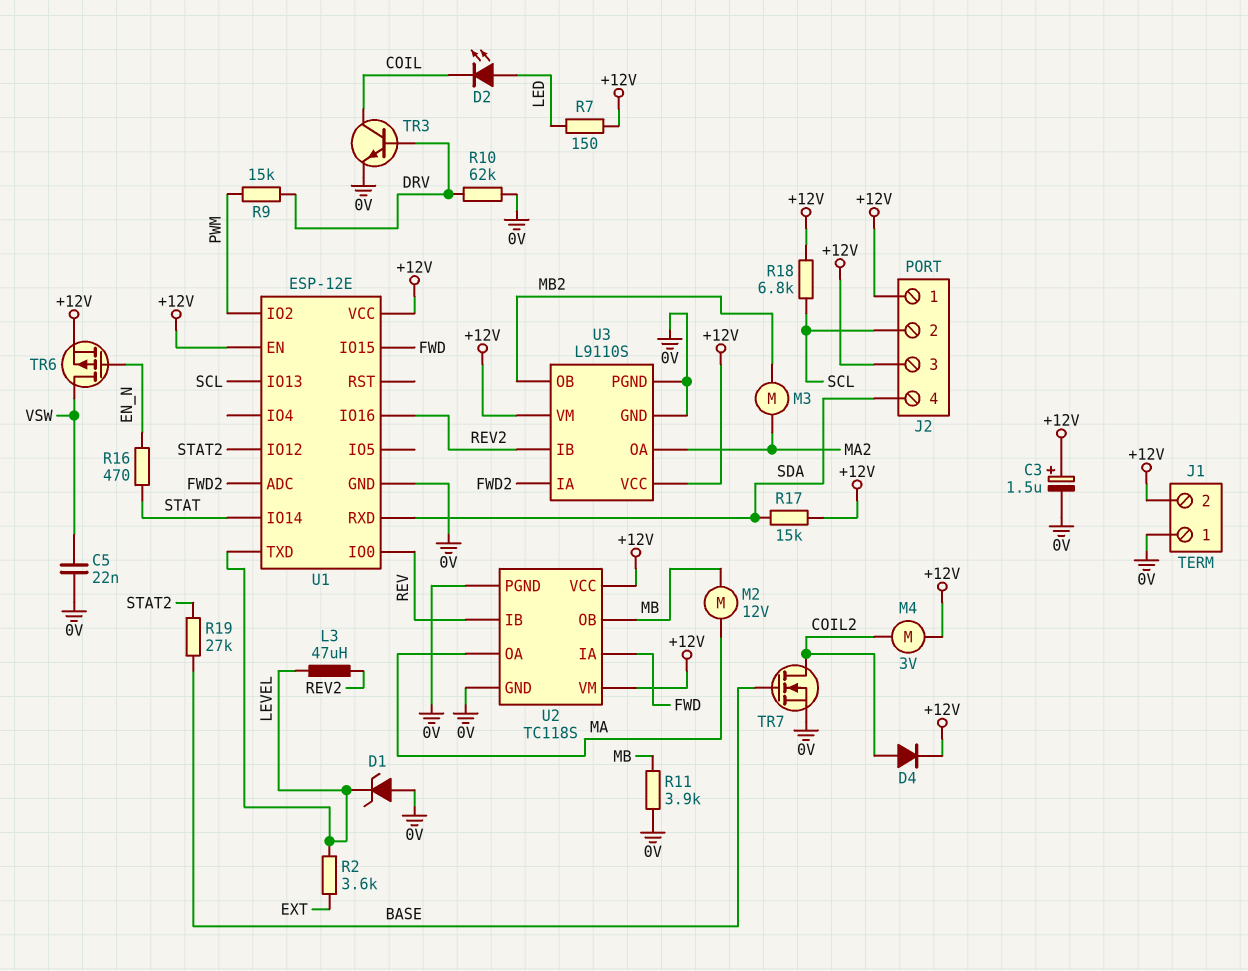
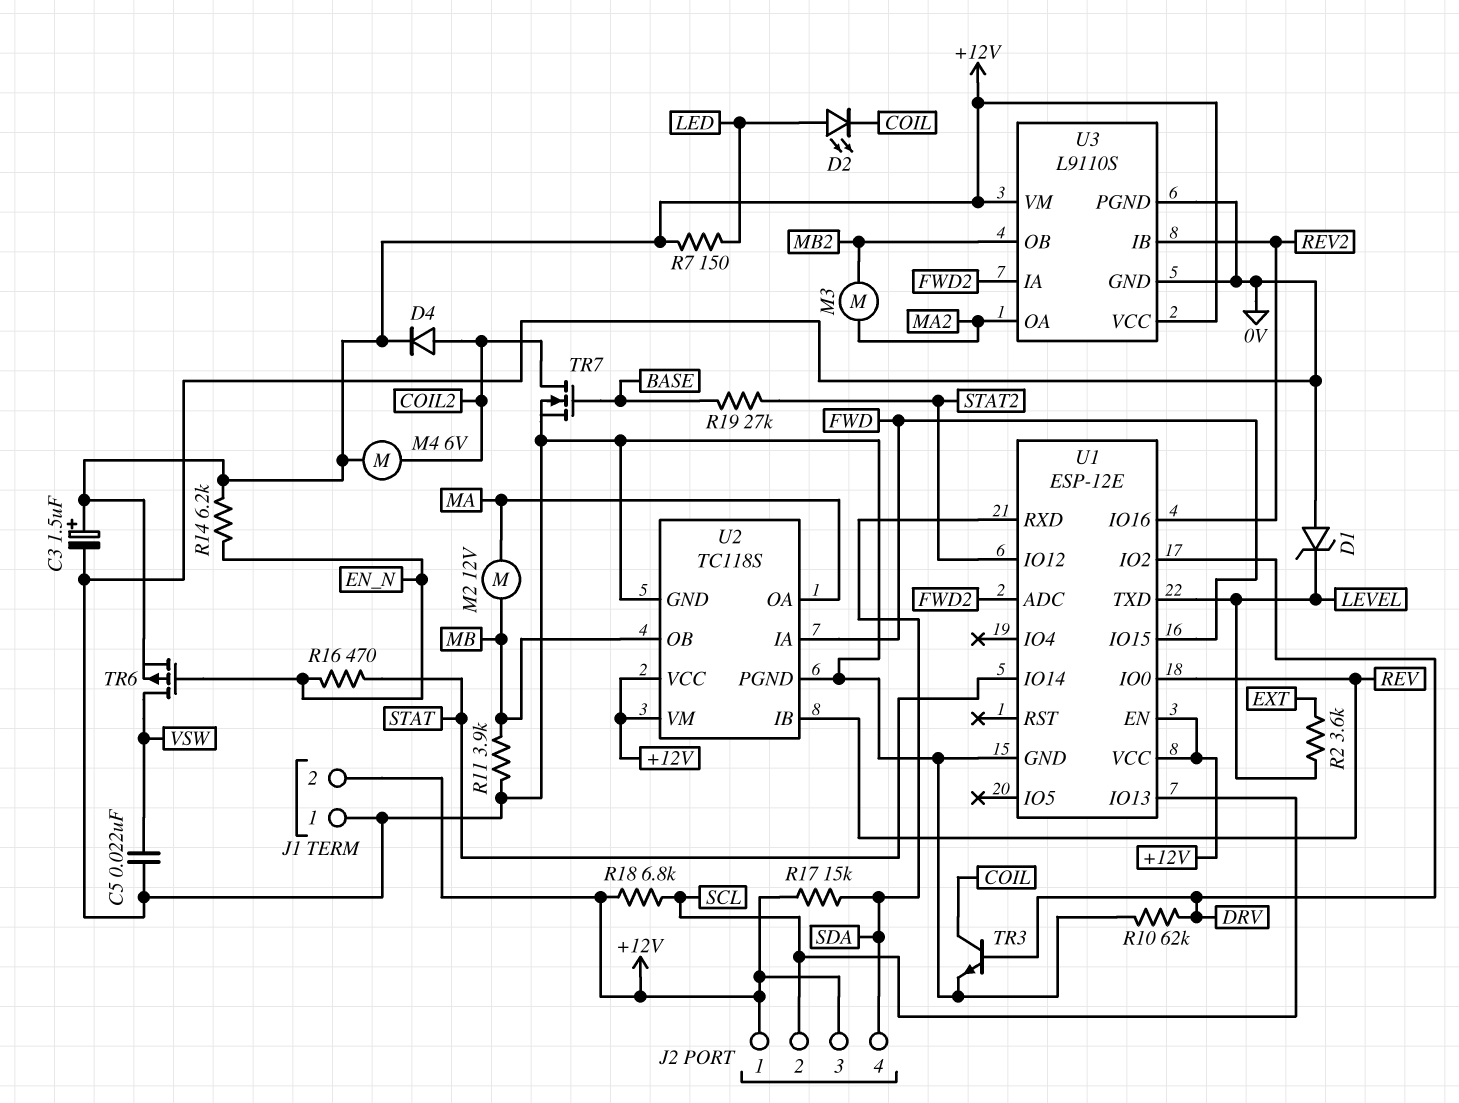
L3: 47uH (LEVEL, REV2) -> none
M4: motor 3V (+12V, COIL2) -> motor 6V (+12V, COIL2)
R9: 15k (DRV, PWM) -> none
R14: none -> 6.2k (+12V, EN_N)
U1 pin IO2: PWM -> DRV

